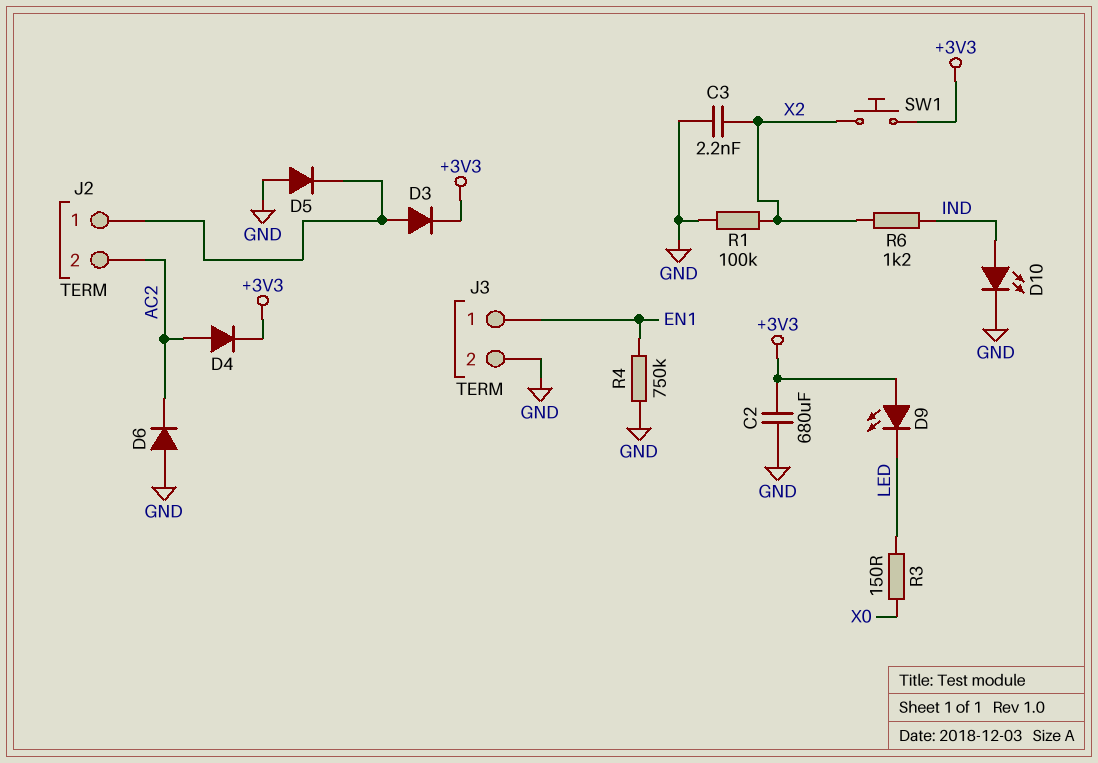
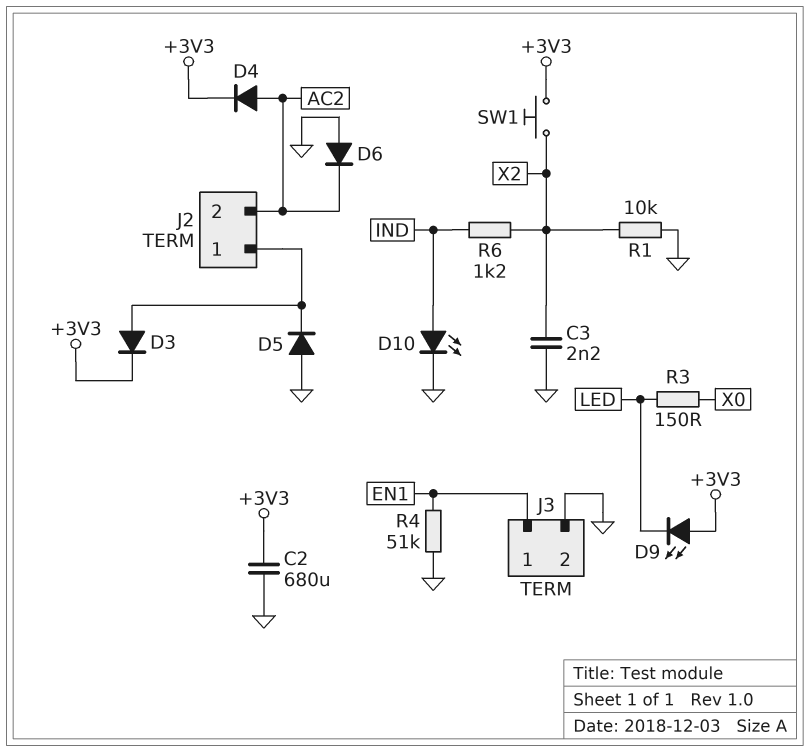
R1: 100k (GND, X2) -> 10k (GND, X2)
R4: 750k (EN1, GND) -> 51k (EN1, GND)

